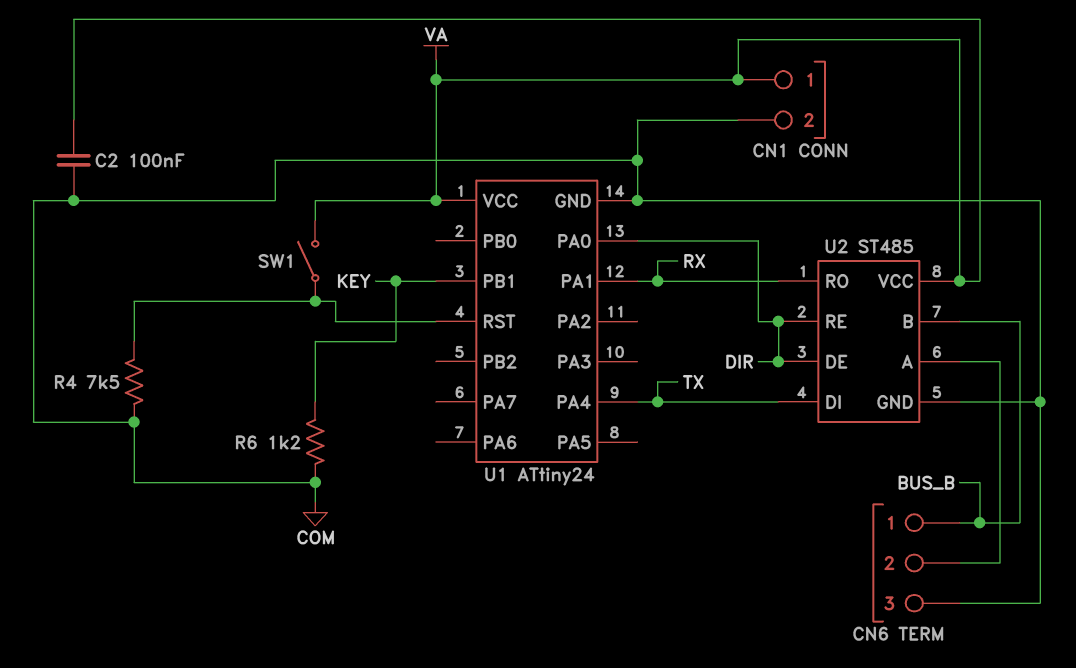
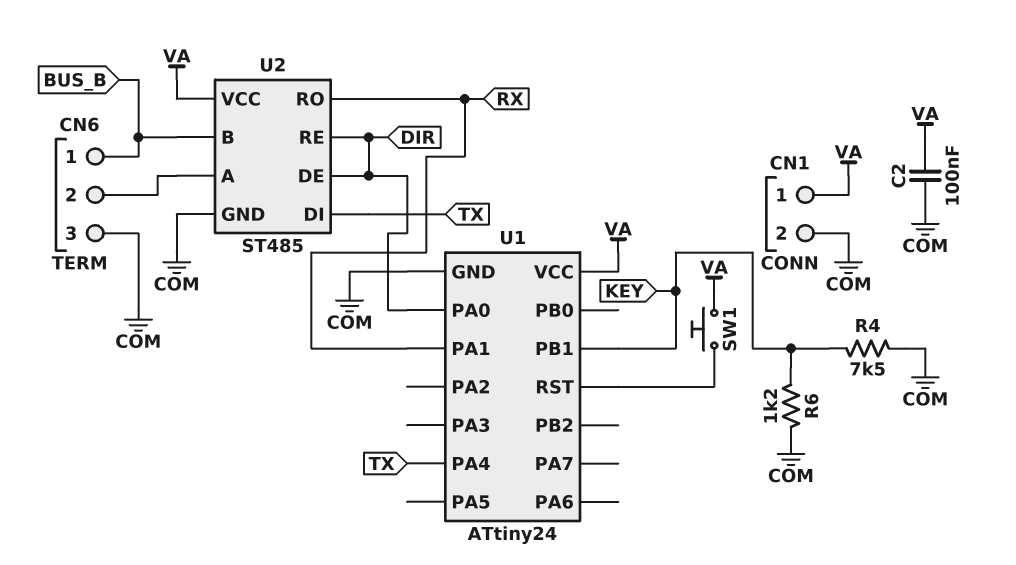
R4: 7.5k (COM, U1/RST) -> 7.5k (COM, KEY)
SW1: switch (U1/RST, VA) -> button (U1/RST, VA)

